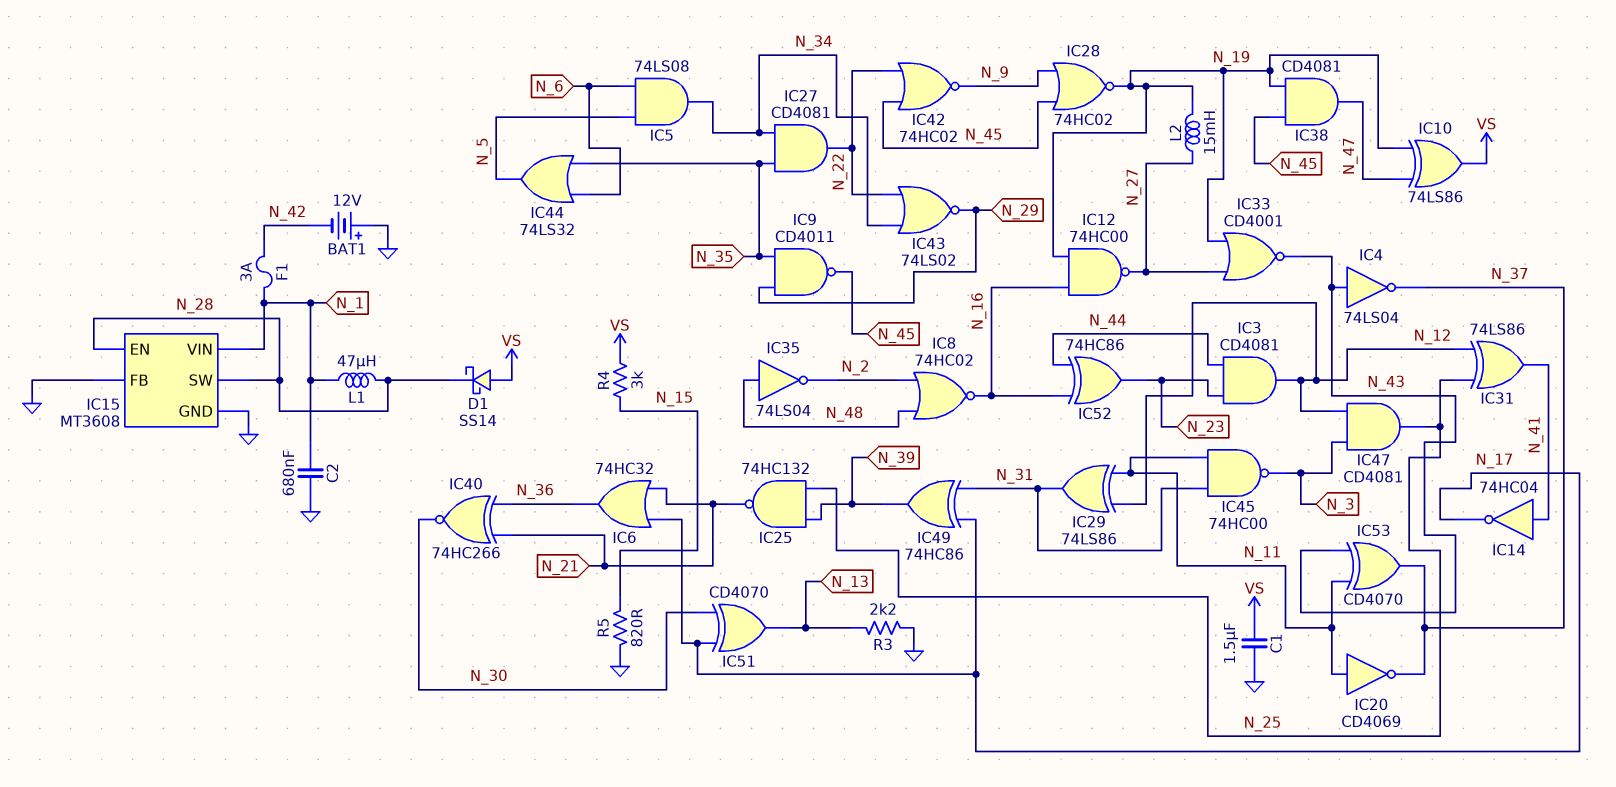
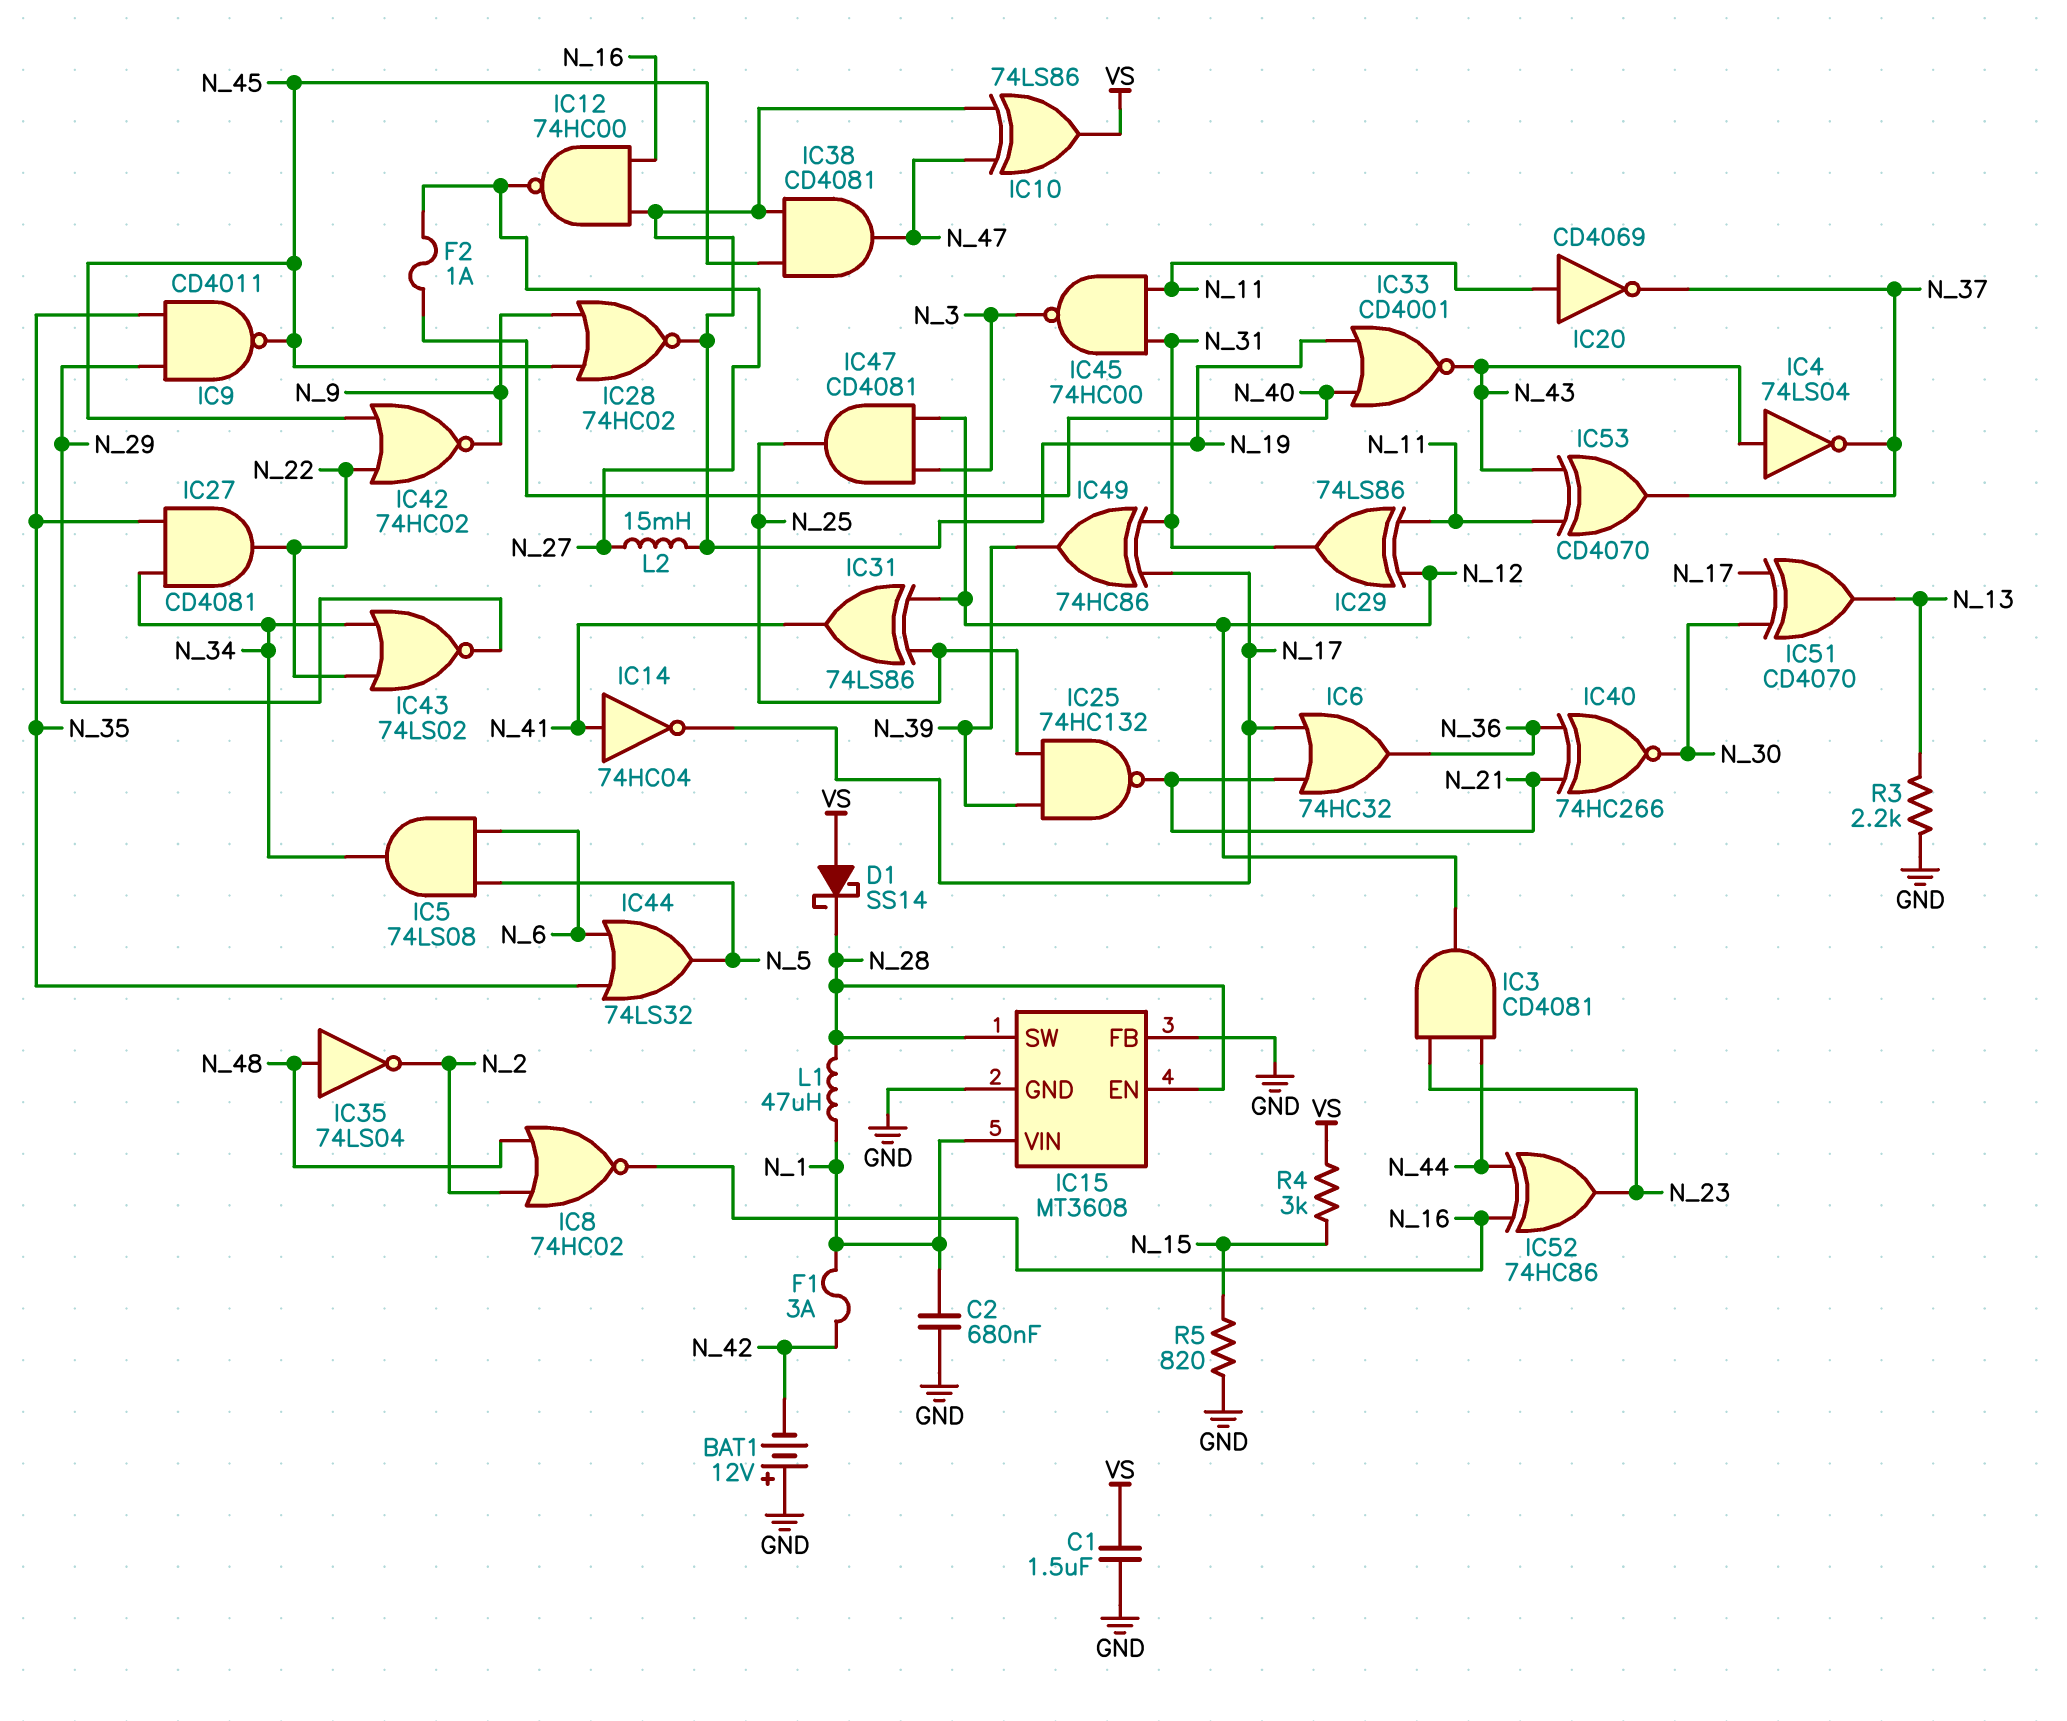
F2: none -> 1A (N_27, N_40)
IC33: NOR CD4001 (in N_19, in N_27, out N_43) -> NOR CD4001 (in N_19, in N_40, out N_43)

